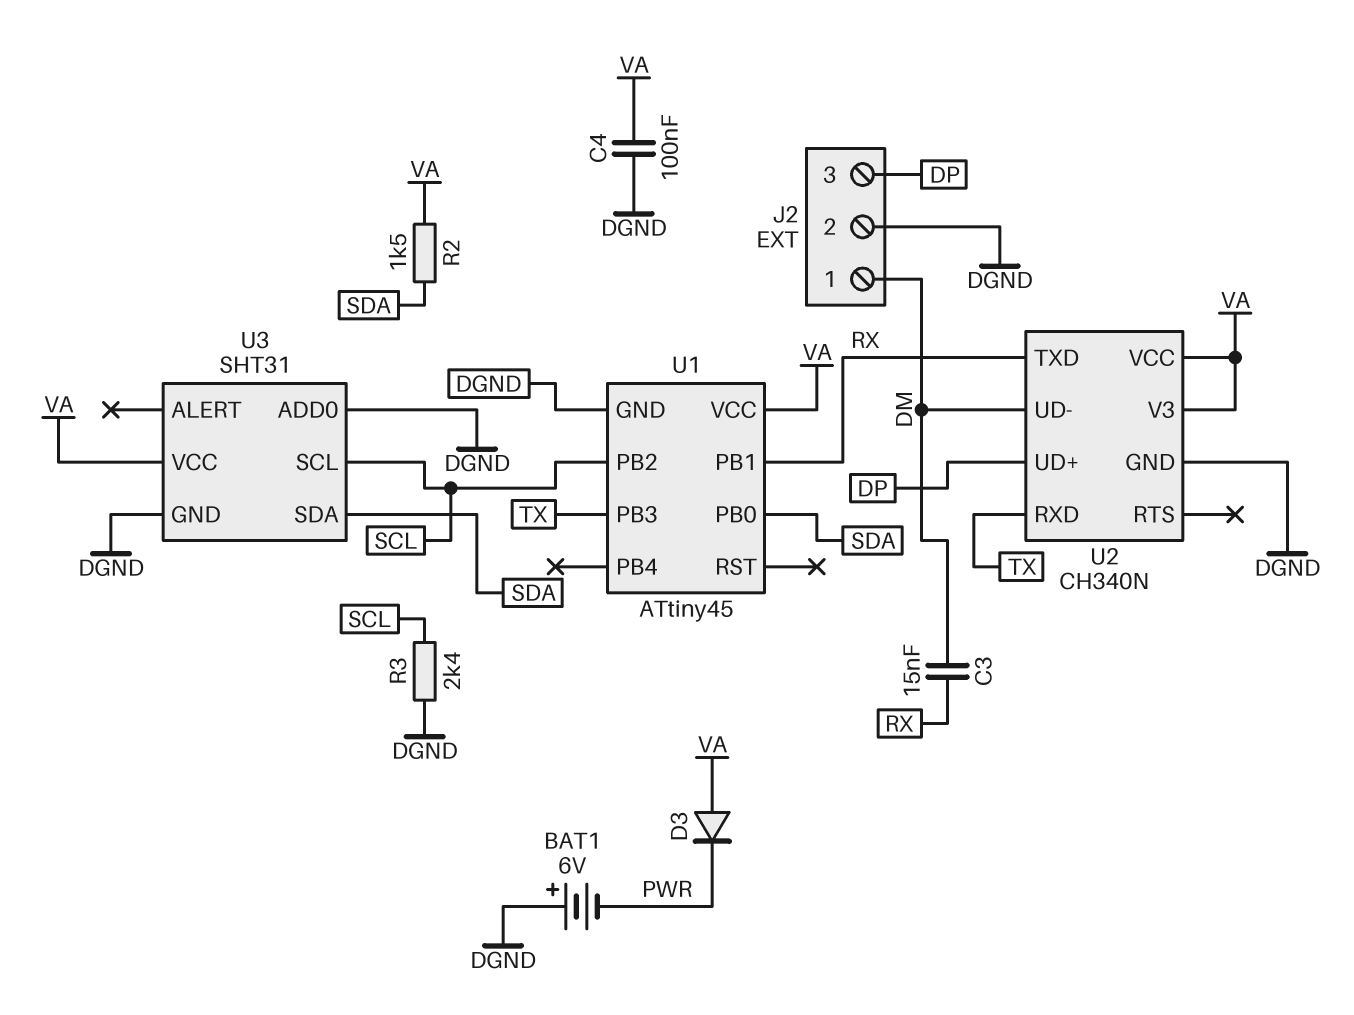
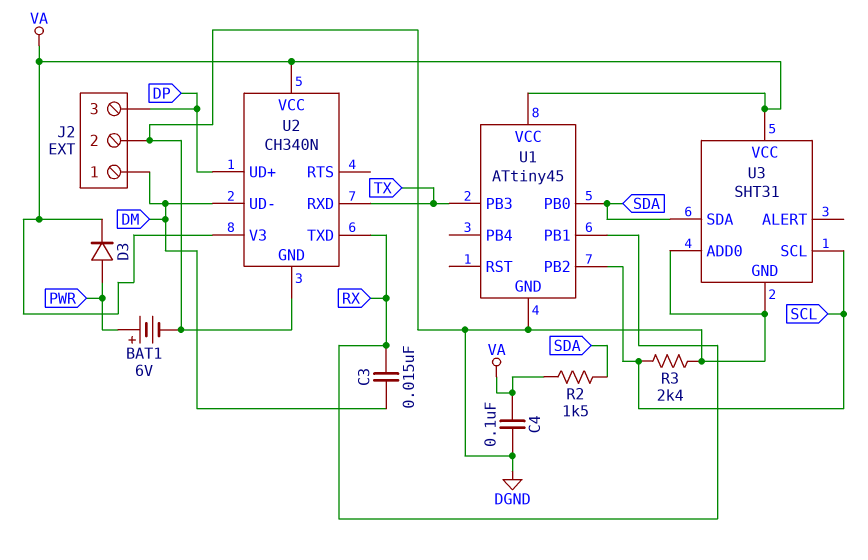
BAT1: 6V (plus DGND, minus PWR) -> 6V (plus PWR, minus DGND)
D3: diode (A VA, K PWR) -> diode (A PWR, K VA)

